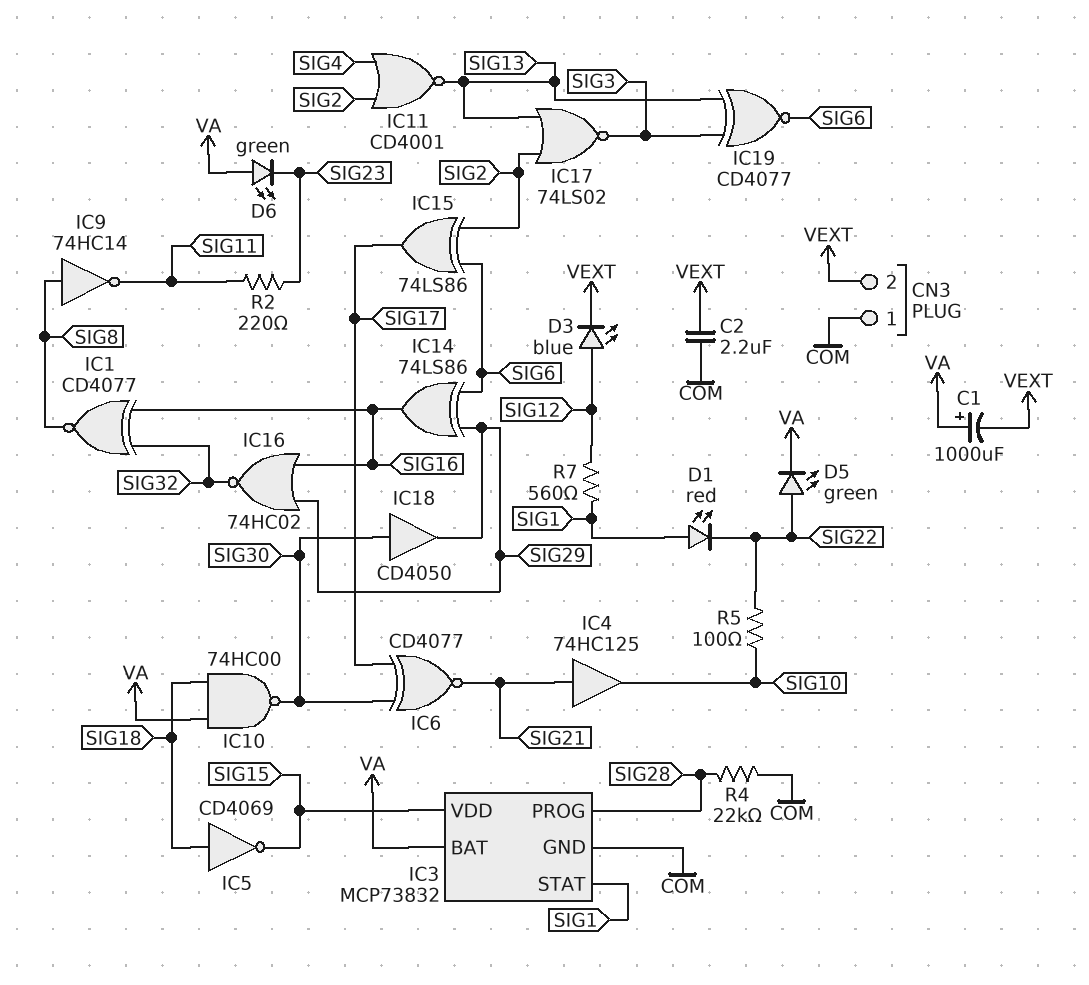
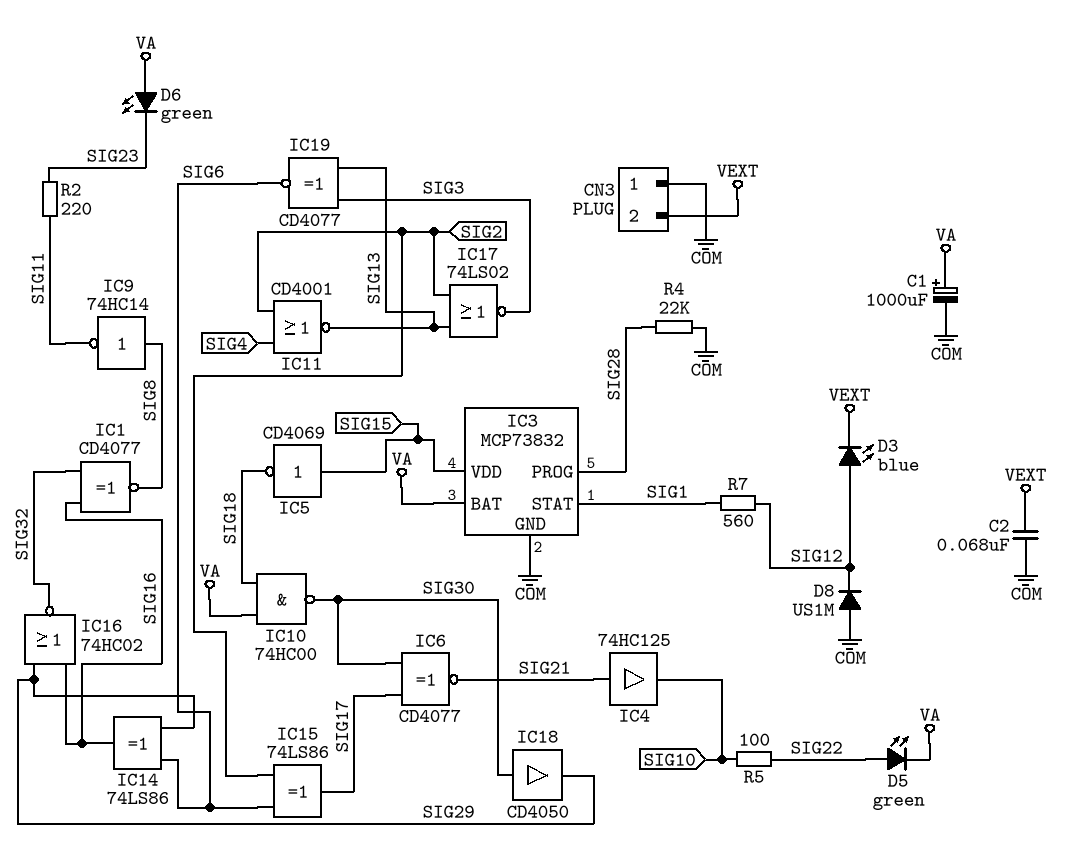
C1: 1000uF (plus VA, minus VEXT) -> 1000uF (plus VA, minus COM)
C2: 2.2uF (COM, VEXT) -> 68nF (COM, VEXT)
D1: LED red (A SIG1, K SIG22) -> none
D8: none -> diode US1M (A COM, K SIG12)
IC5: NOT CD4069 (in SIG18, out SIG15) -> NOT CD4069 (in SIG15, out SIG18)

